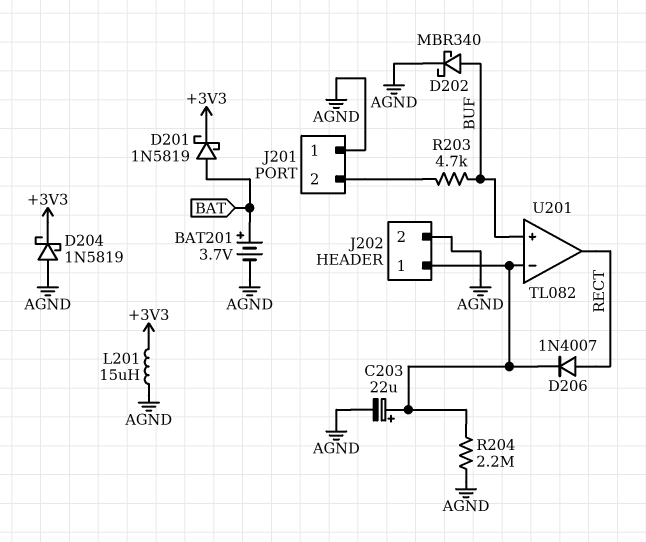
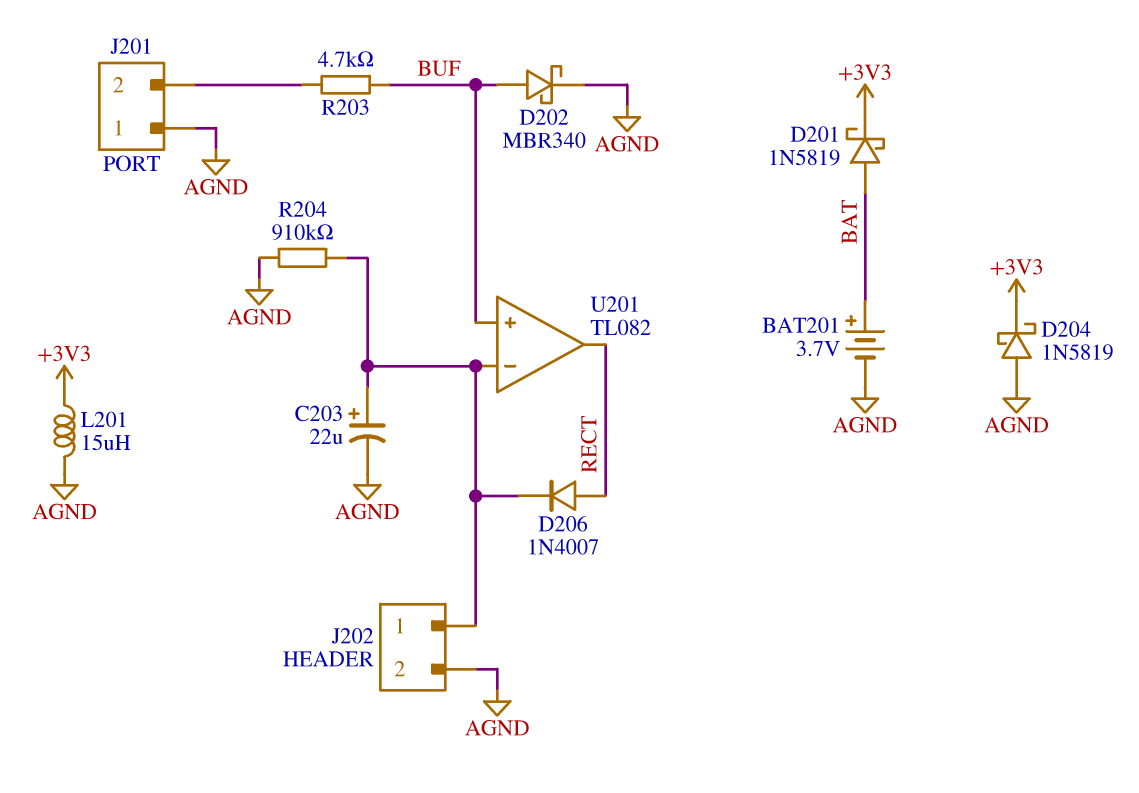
R204: 2.2M (AGND, J202/1) -> 910k (AGND, J202/1)

